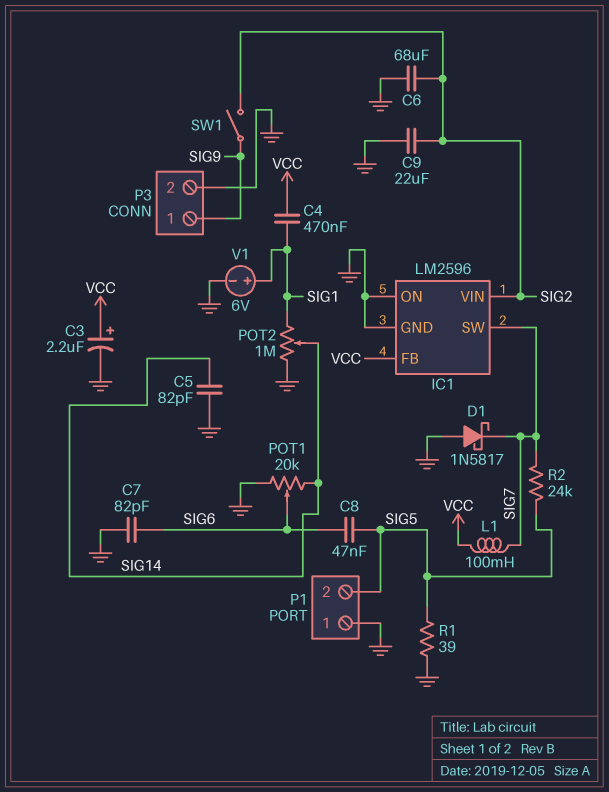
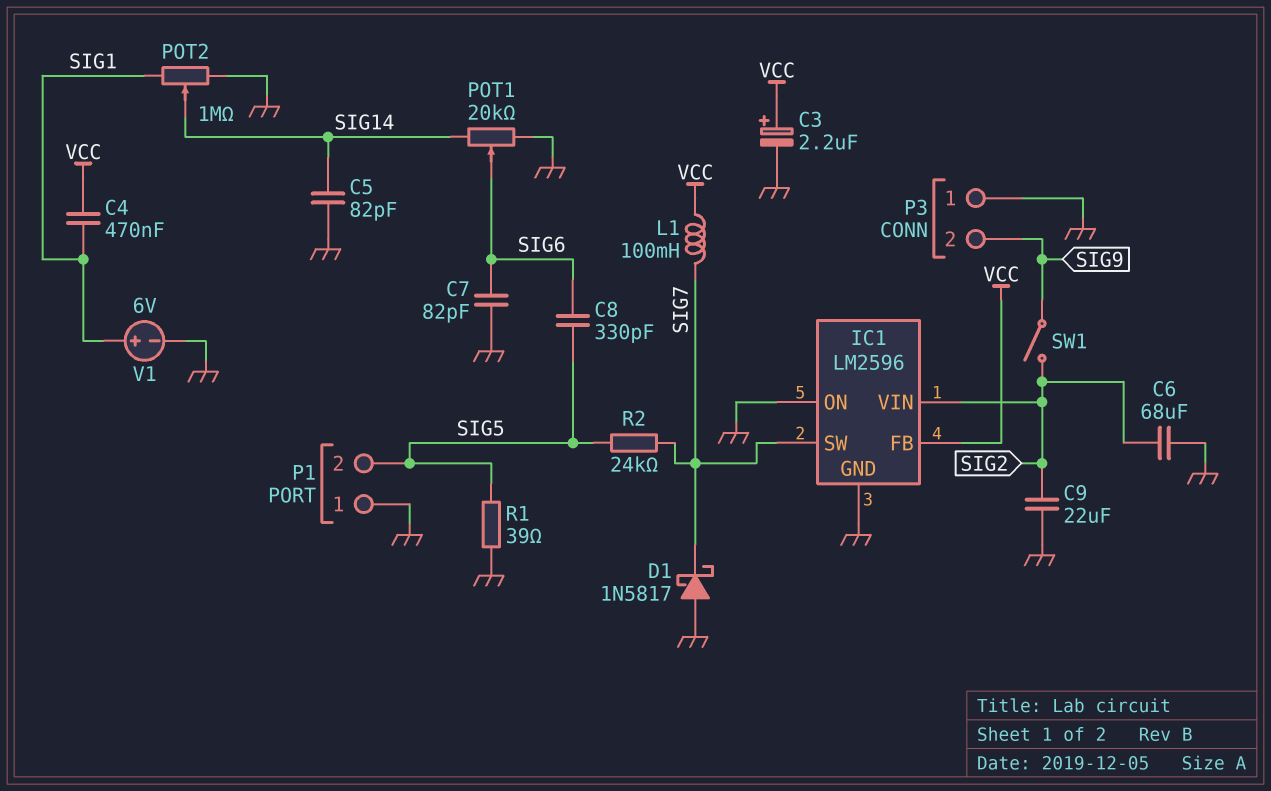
C8: 47nF (SIG5, SIG6) -> 330pF (SIG5, SIG6)
P3 pin 1: SIG9 -> GND
P3 pin 2: GND -> SIG9

